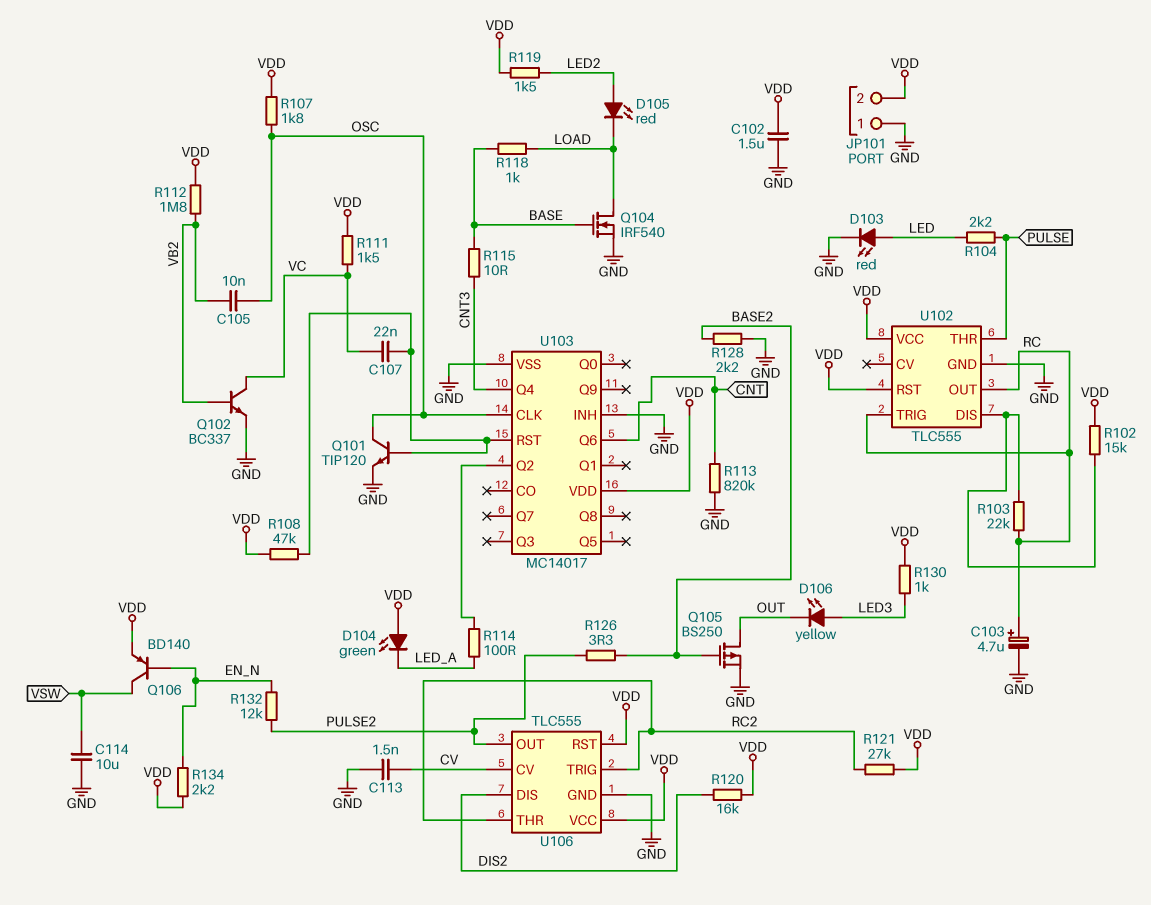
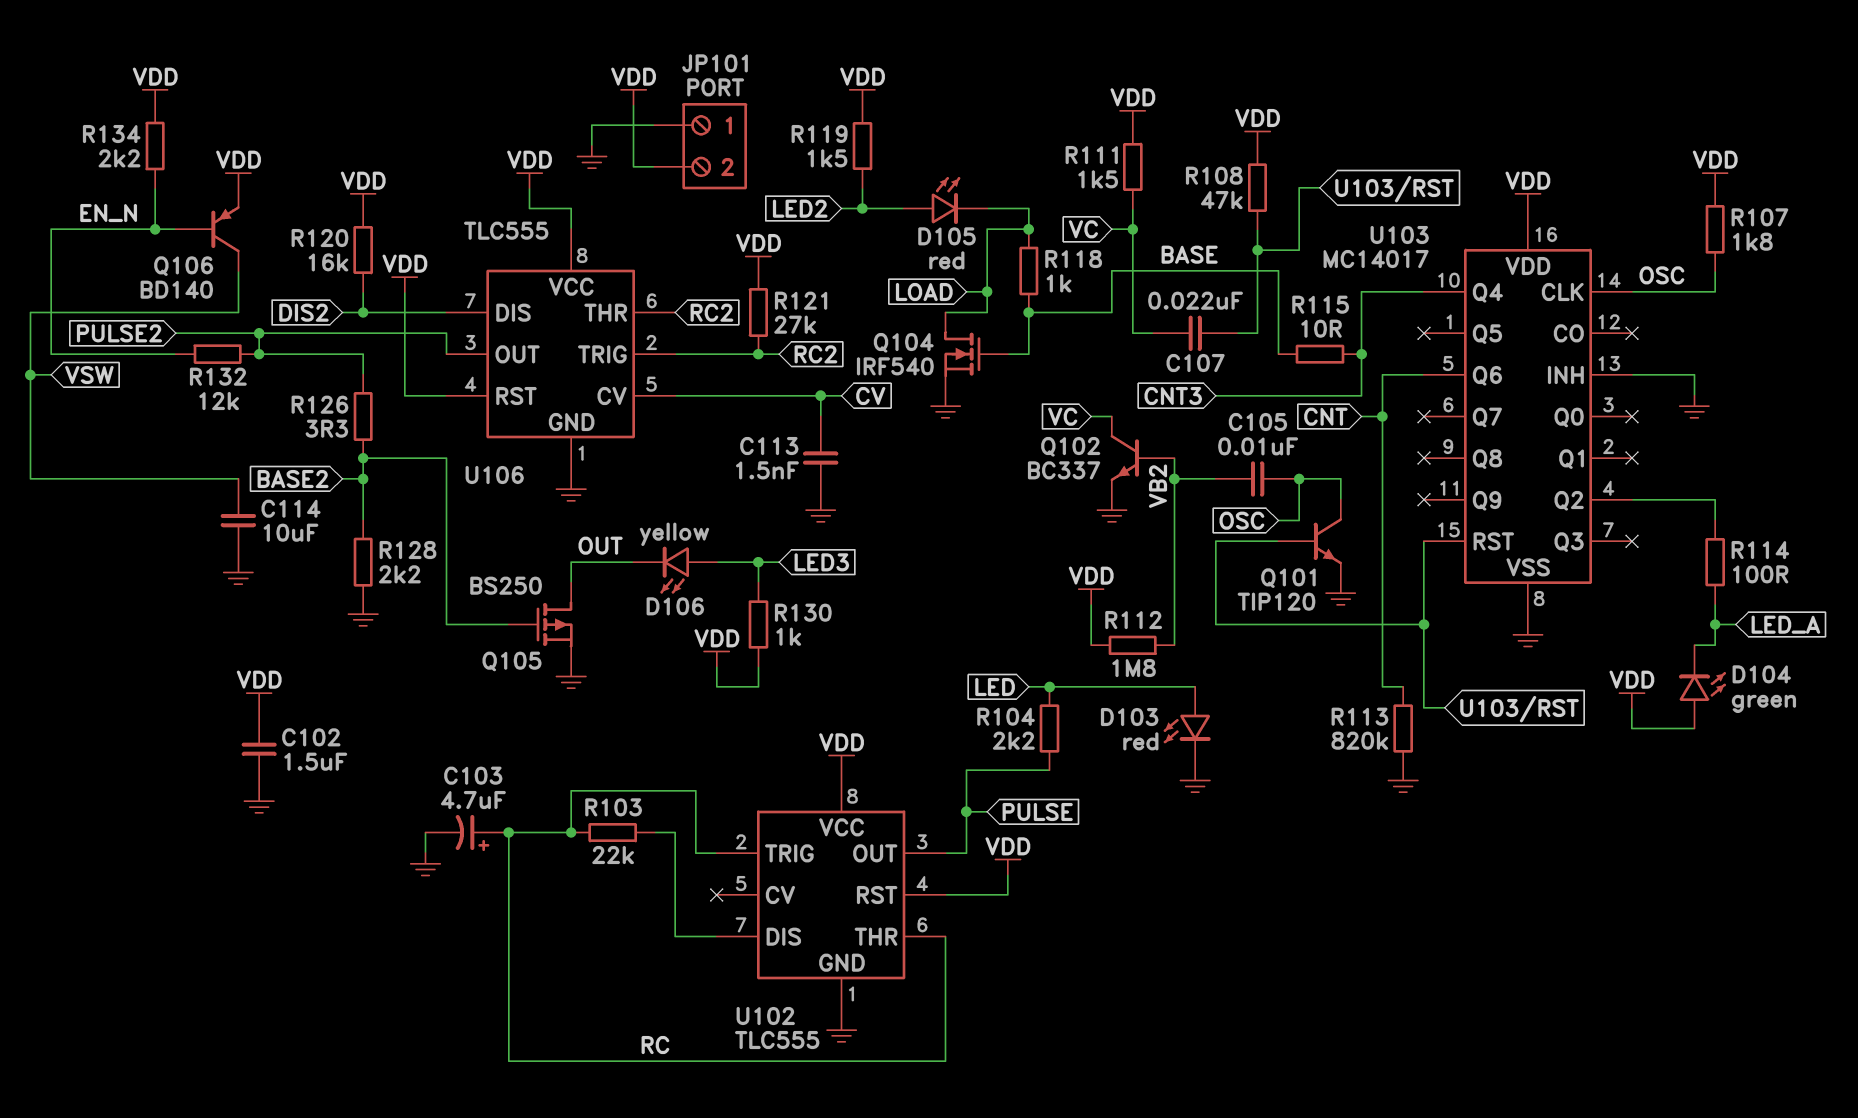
R102: 15k (U102/DIS, VDD) -> none
U102 pin OUT: RC -> PULSE
U102 pin THR: PULSE -> RC

